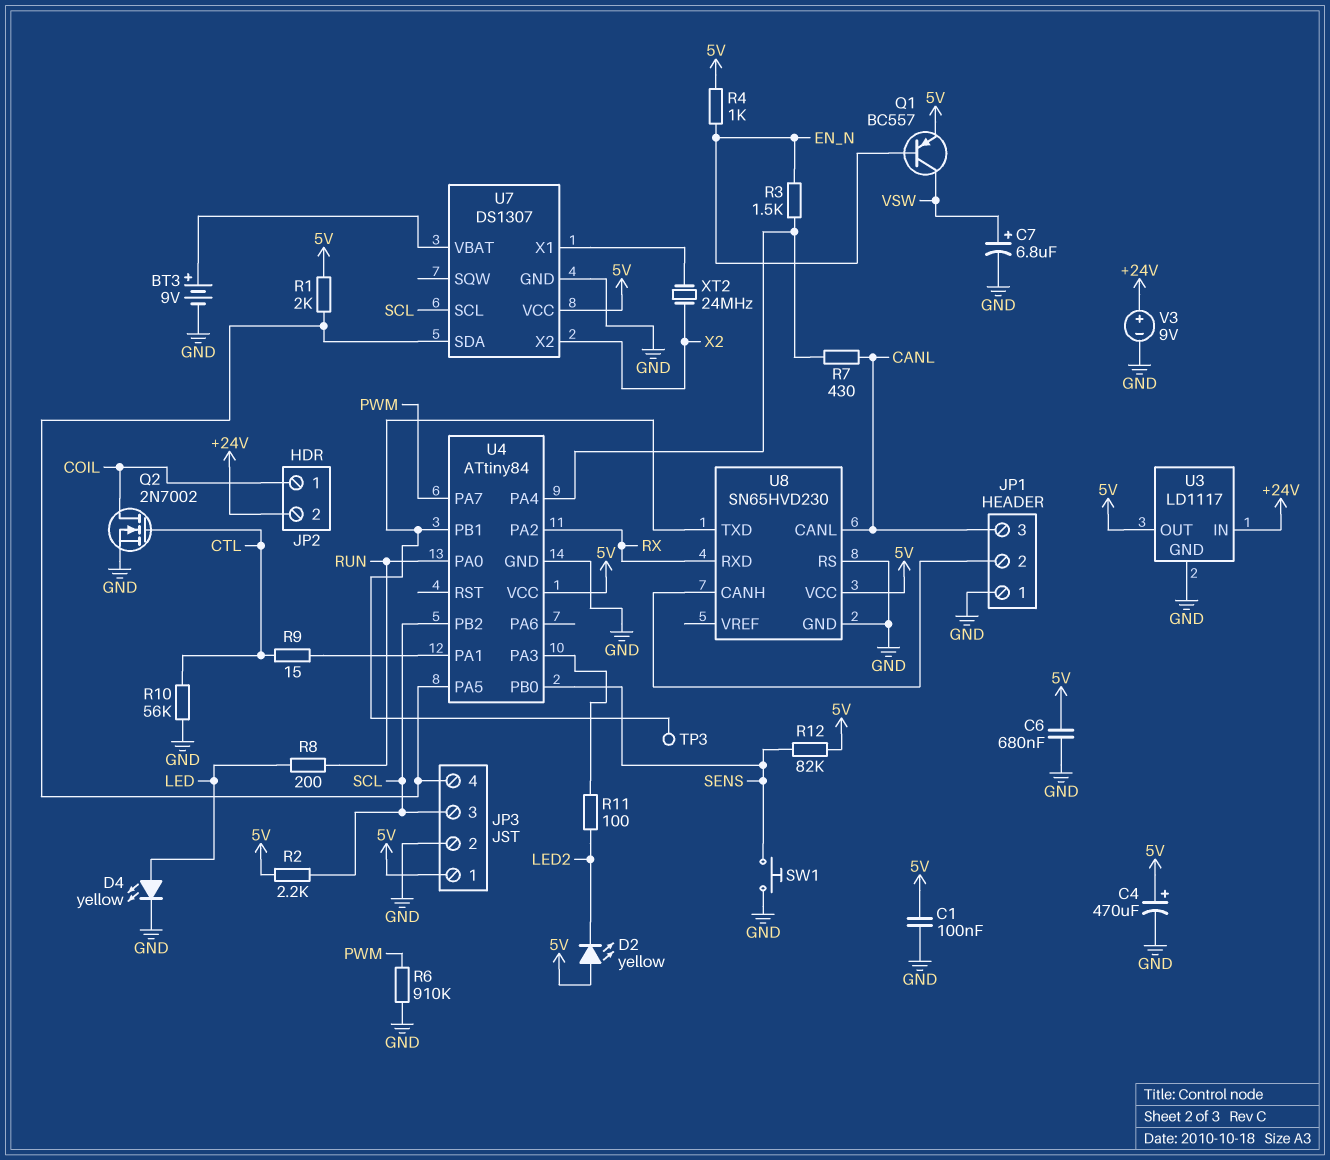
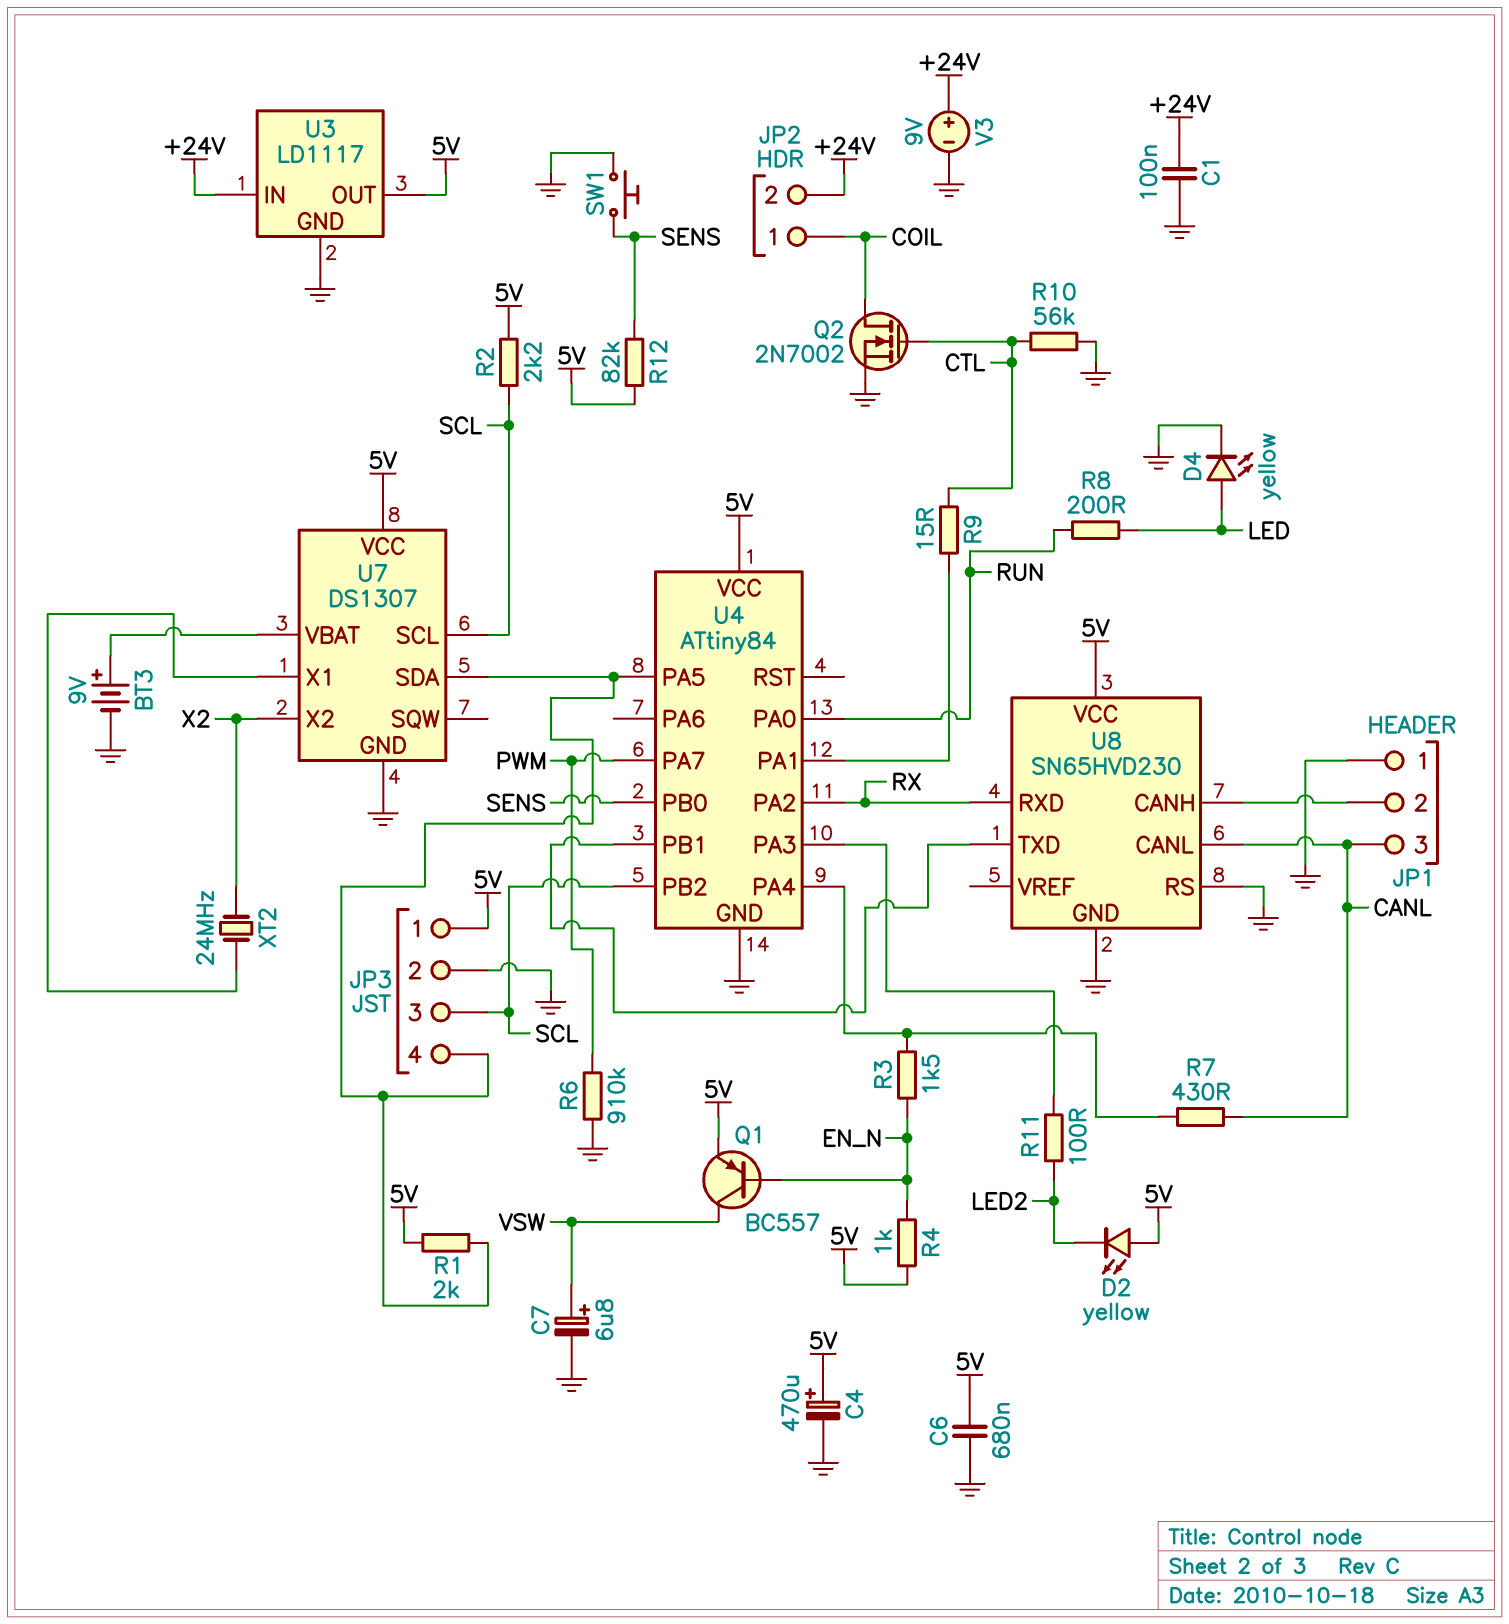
C1: 100nF (5V, GND) -> 100nF (+24V, GND)
TP3: test point (U4/PB1) -> none

